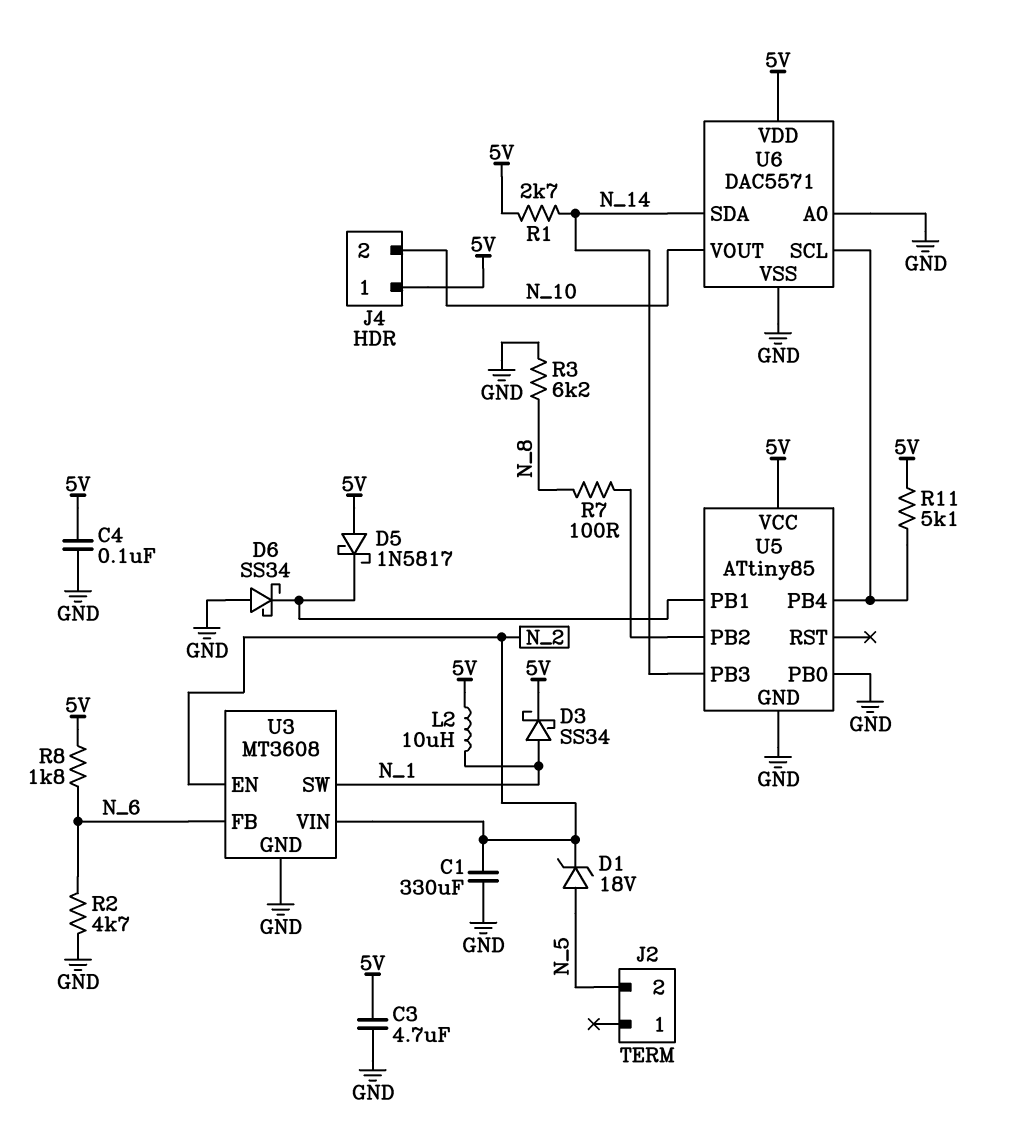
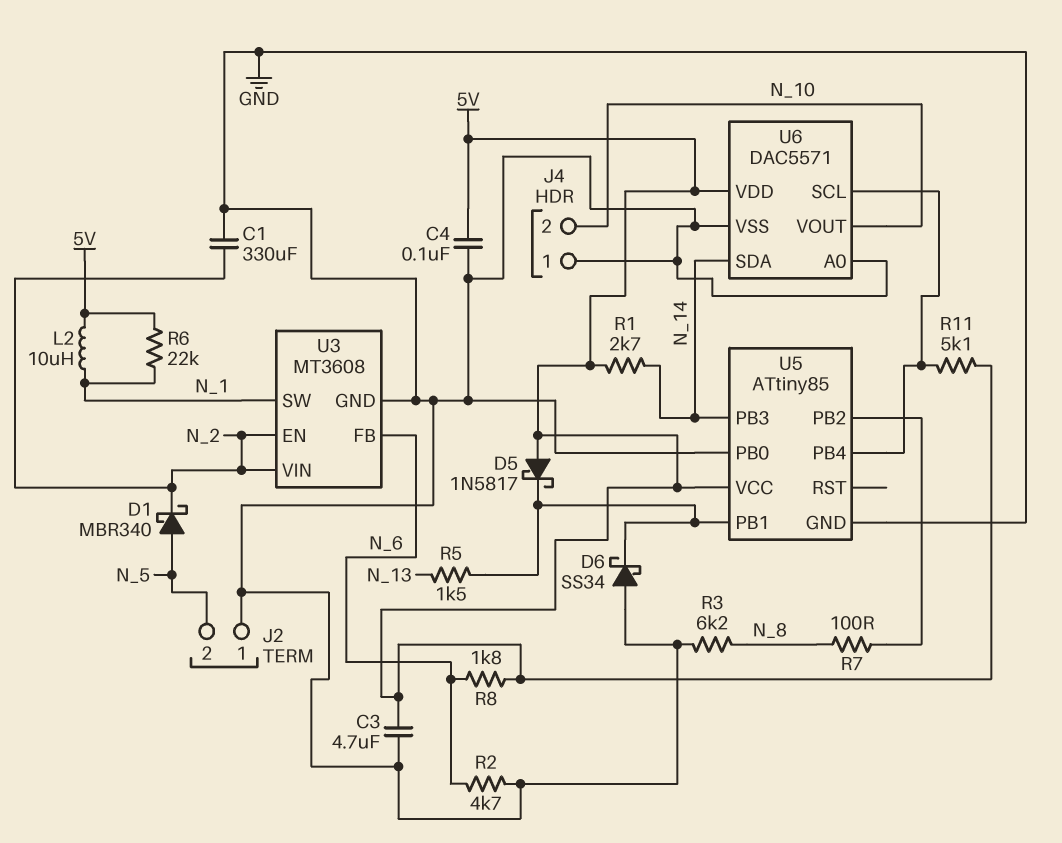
D1: zener 18V (A N_5, K N_2) -> schottky MBR340 (A N_5, K N_2)
D3: schottky SS34 (A N_1, K 5V) -> none
J2 pin 1: none -> GND
J4 pin 1: 5V -> GND
R5: none -> 1.5k (N_13, U5/PB1)
R6: none -> 22k (5V, N_1)

